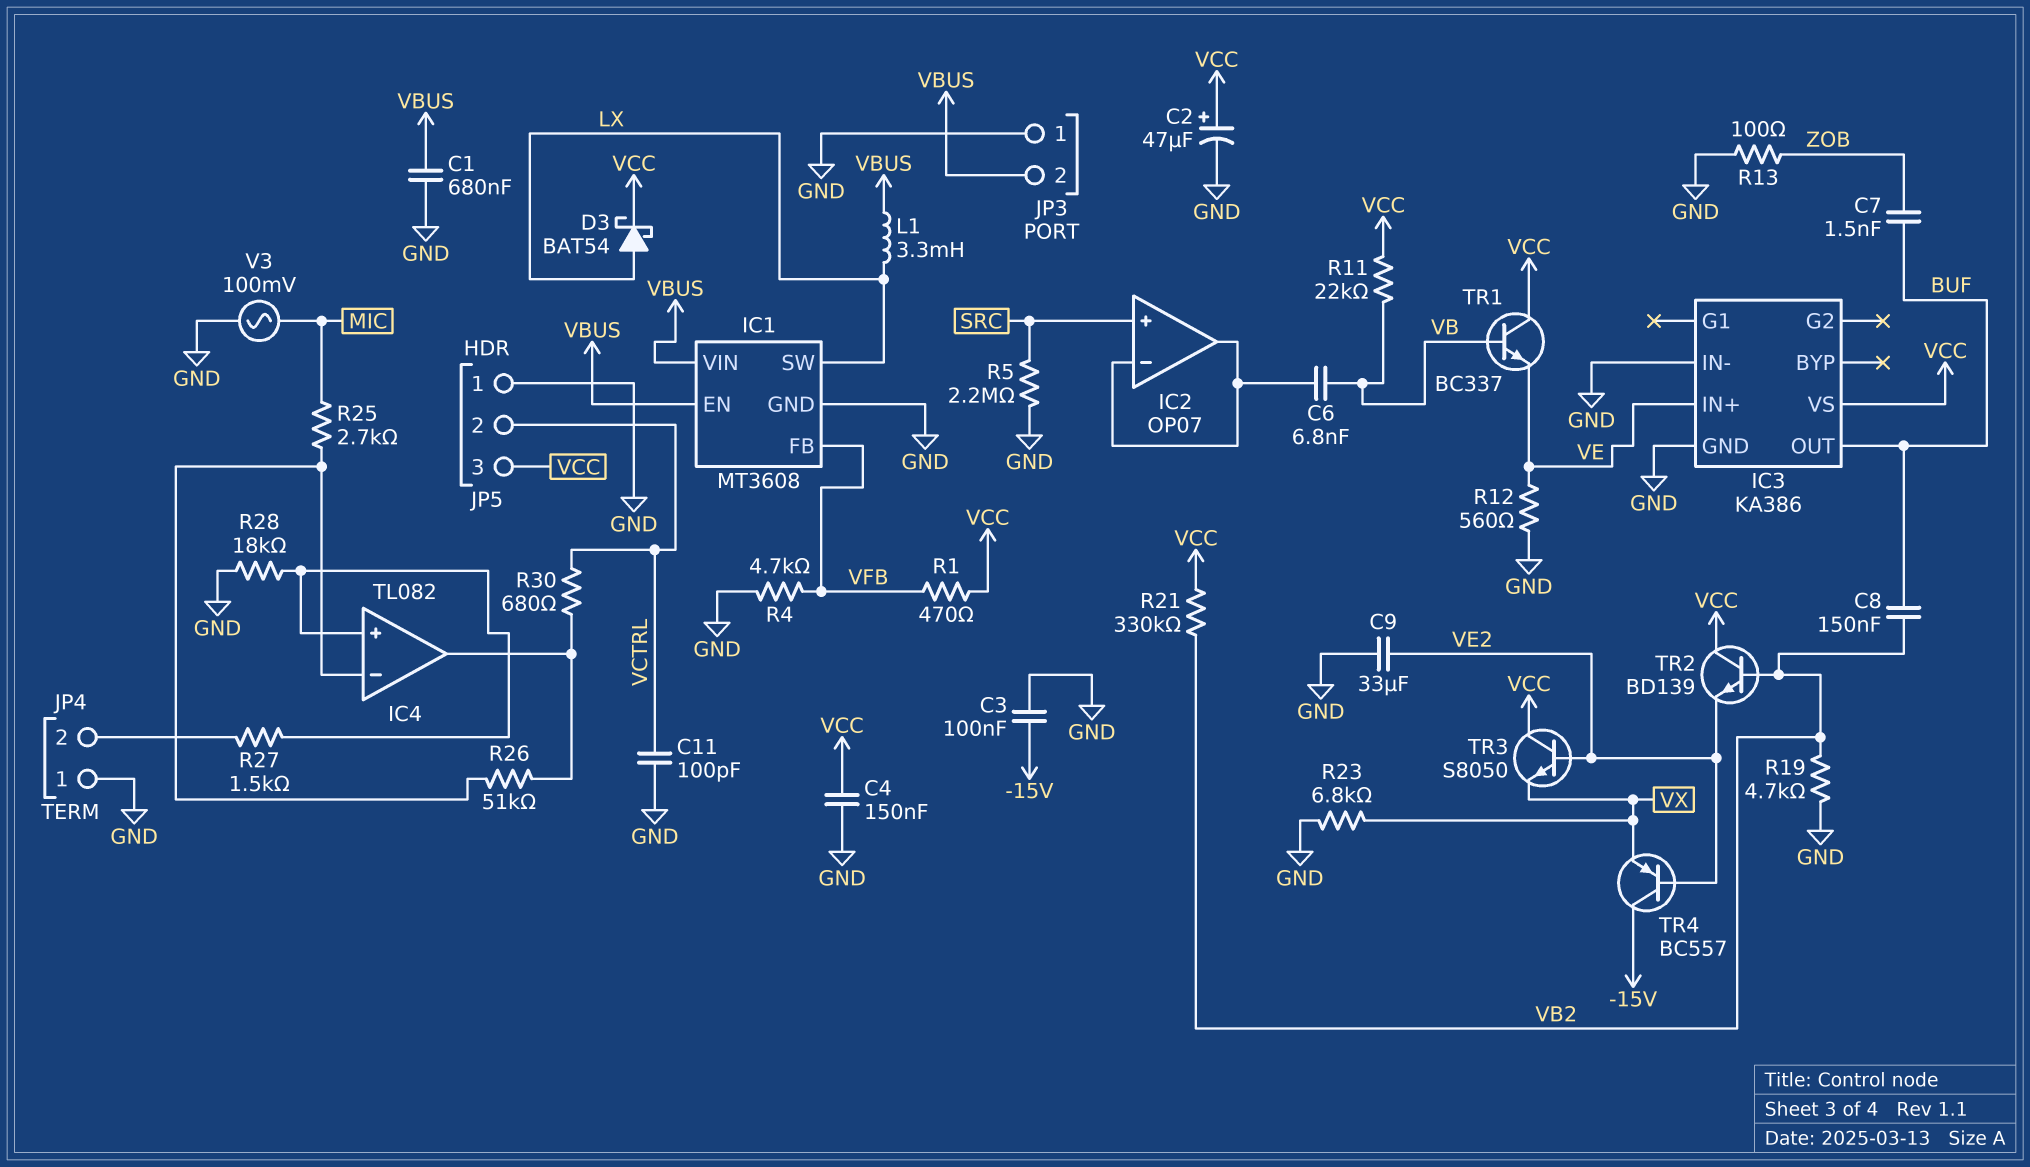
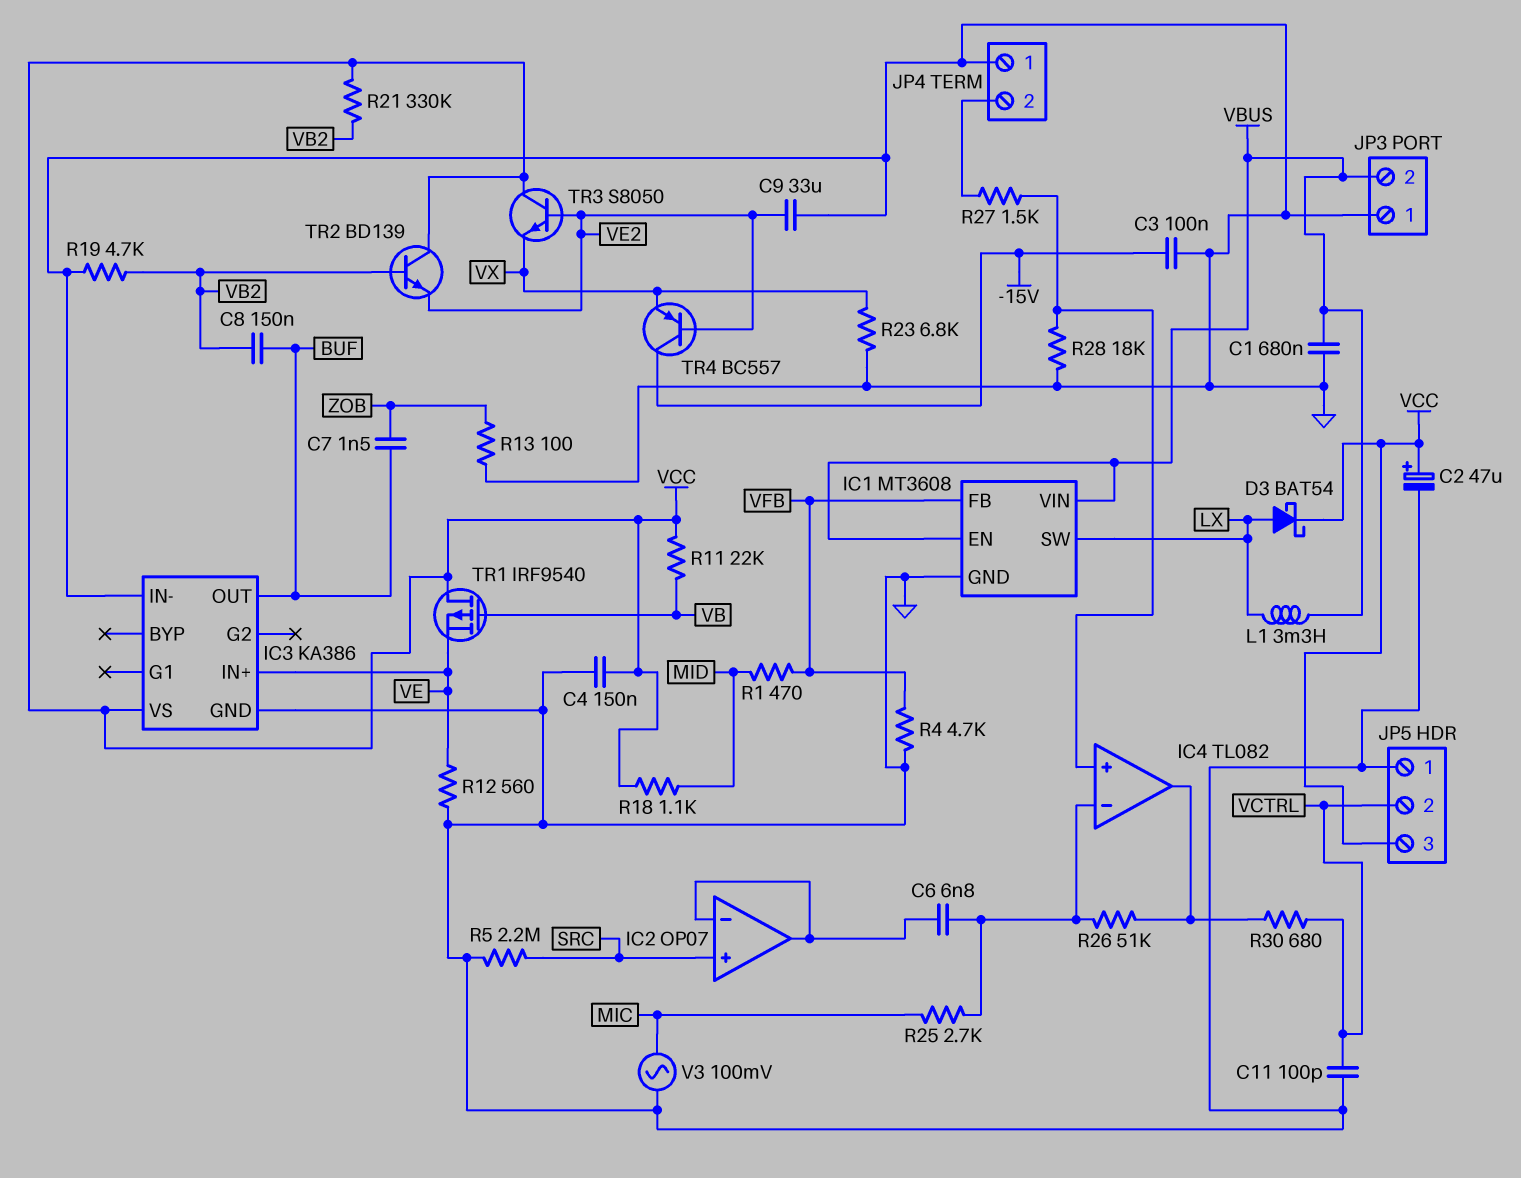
C6: 6.8nF (IC2/in-, VB) -> 6.8nF (IC2/in-, IC4/in-)
R1: 470 (VCC, VFB) -> 470 (MID, VFB)
R18: none -> 1.1k (MID, VCC)
TR1: NPN BC337 (B VB, C VCC, E VE) -> PMOS IRF9540 (G VB, D VCC, S VE)

